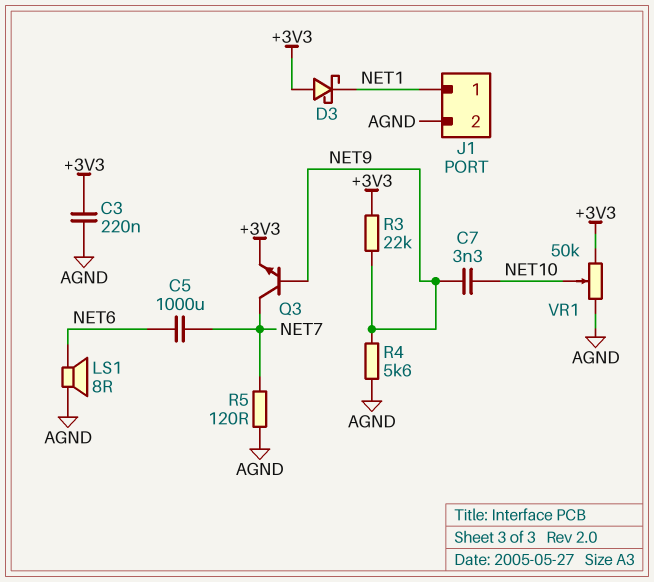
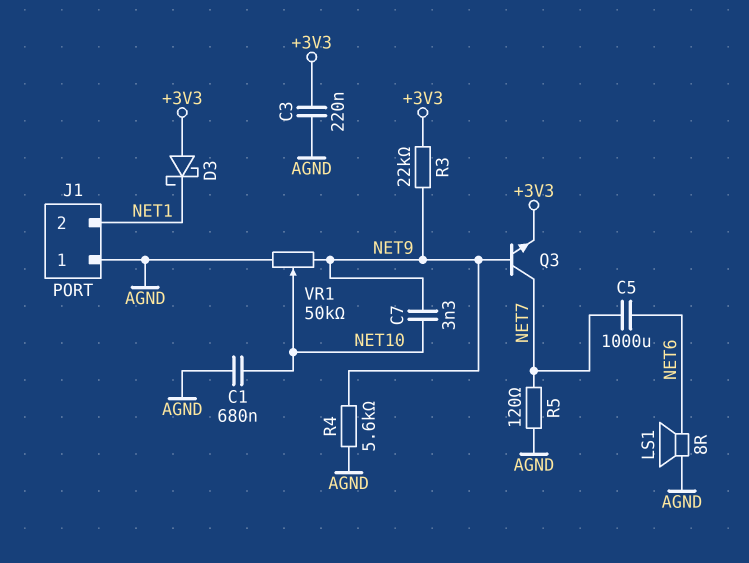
C1: none -> 680nF (AGND, NET10)
J1 pin 1: NET1 -> AGND
J1 pin 2: AGND -> NET1
VR1: 50k (+3V3, AGND, wiper NET10) -> 50k (AGND, NET9, wiper NET10)

